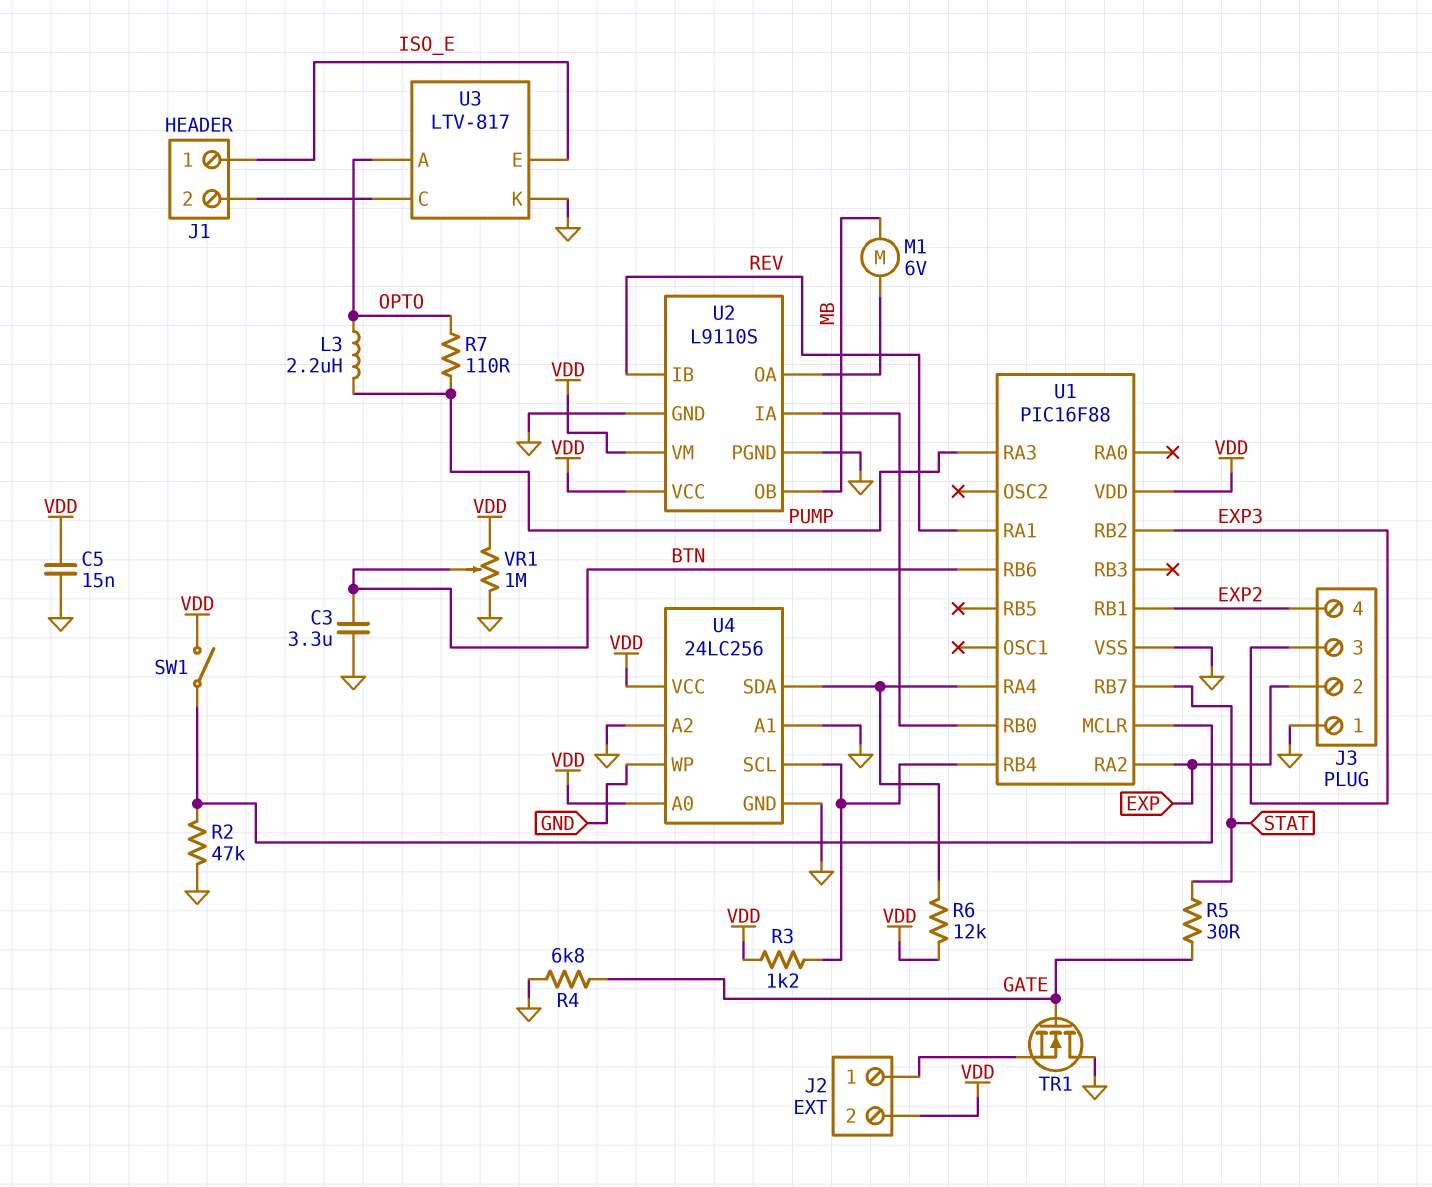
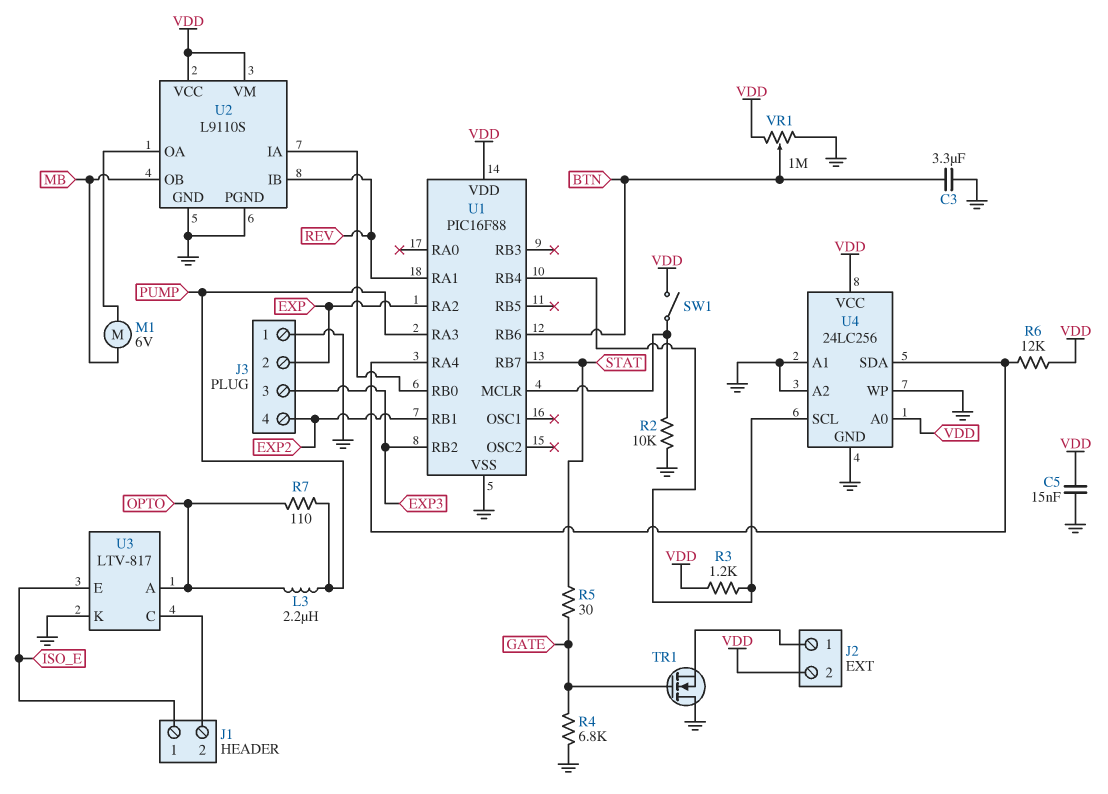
R2: 47k (GND, U1/MCLR) -> 10k (GND, U1/MCLR)

